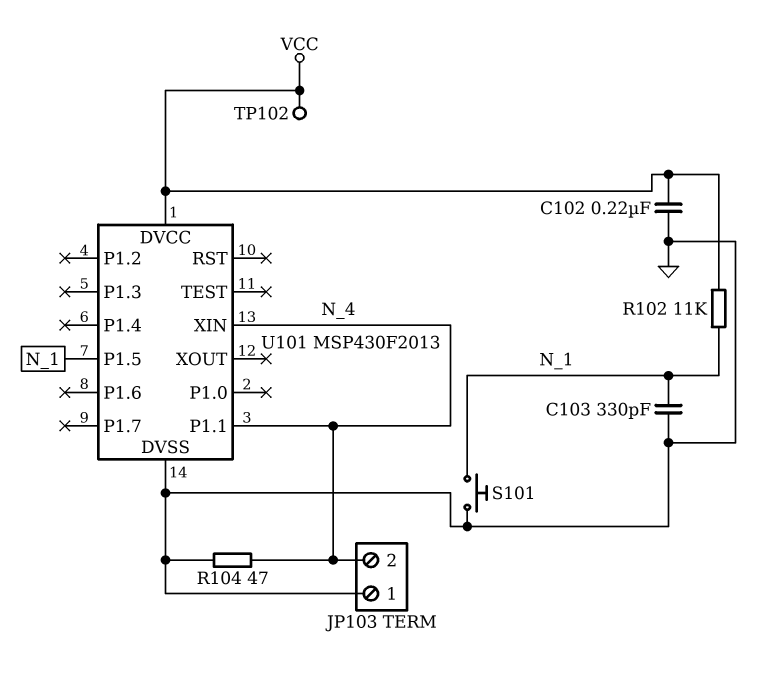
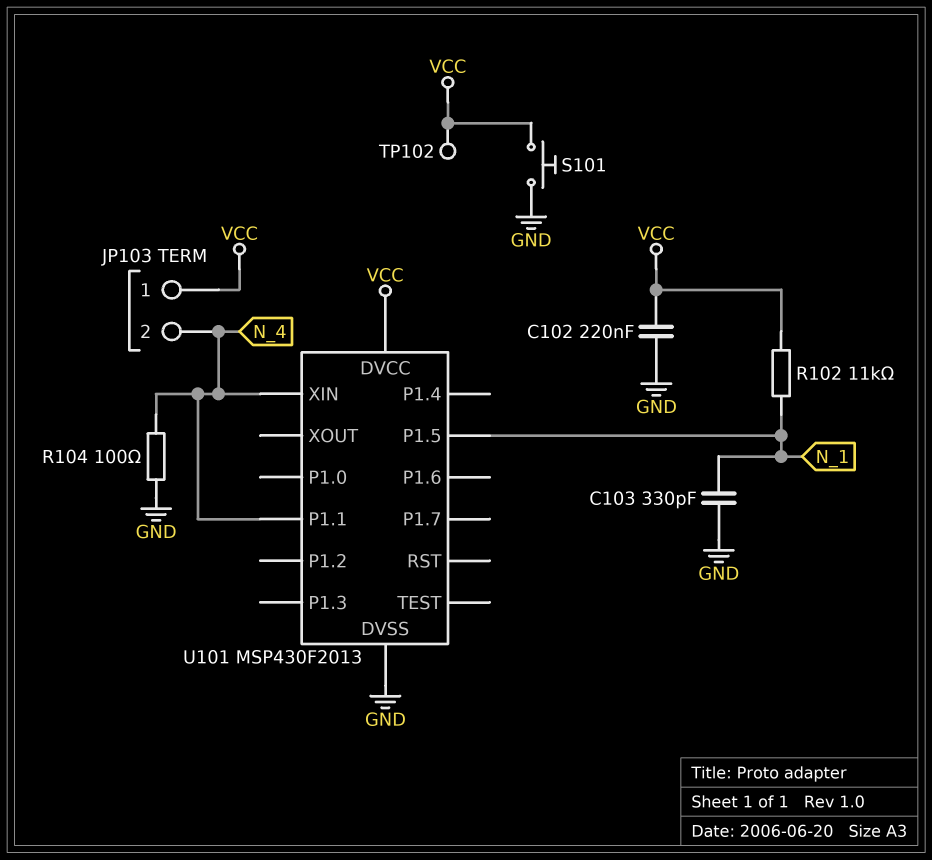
JP103 pin 1: GND -> VCC
R104: 47 (GND, N_4) -> 100 (GND, N_4)
S101: button (GND, N_1) -> button (GND, VCC)

